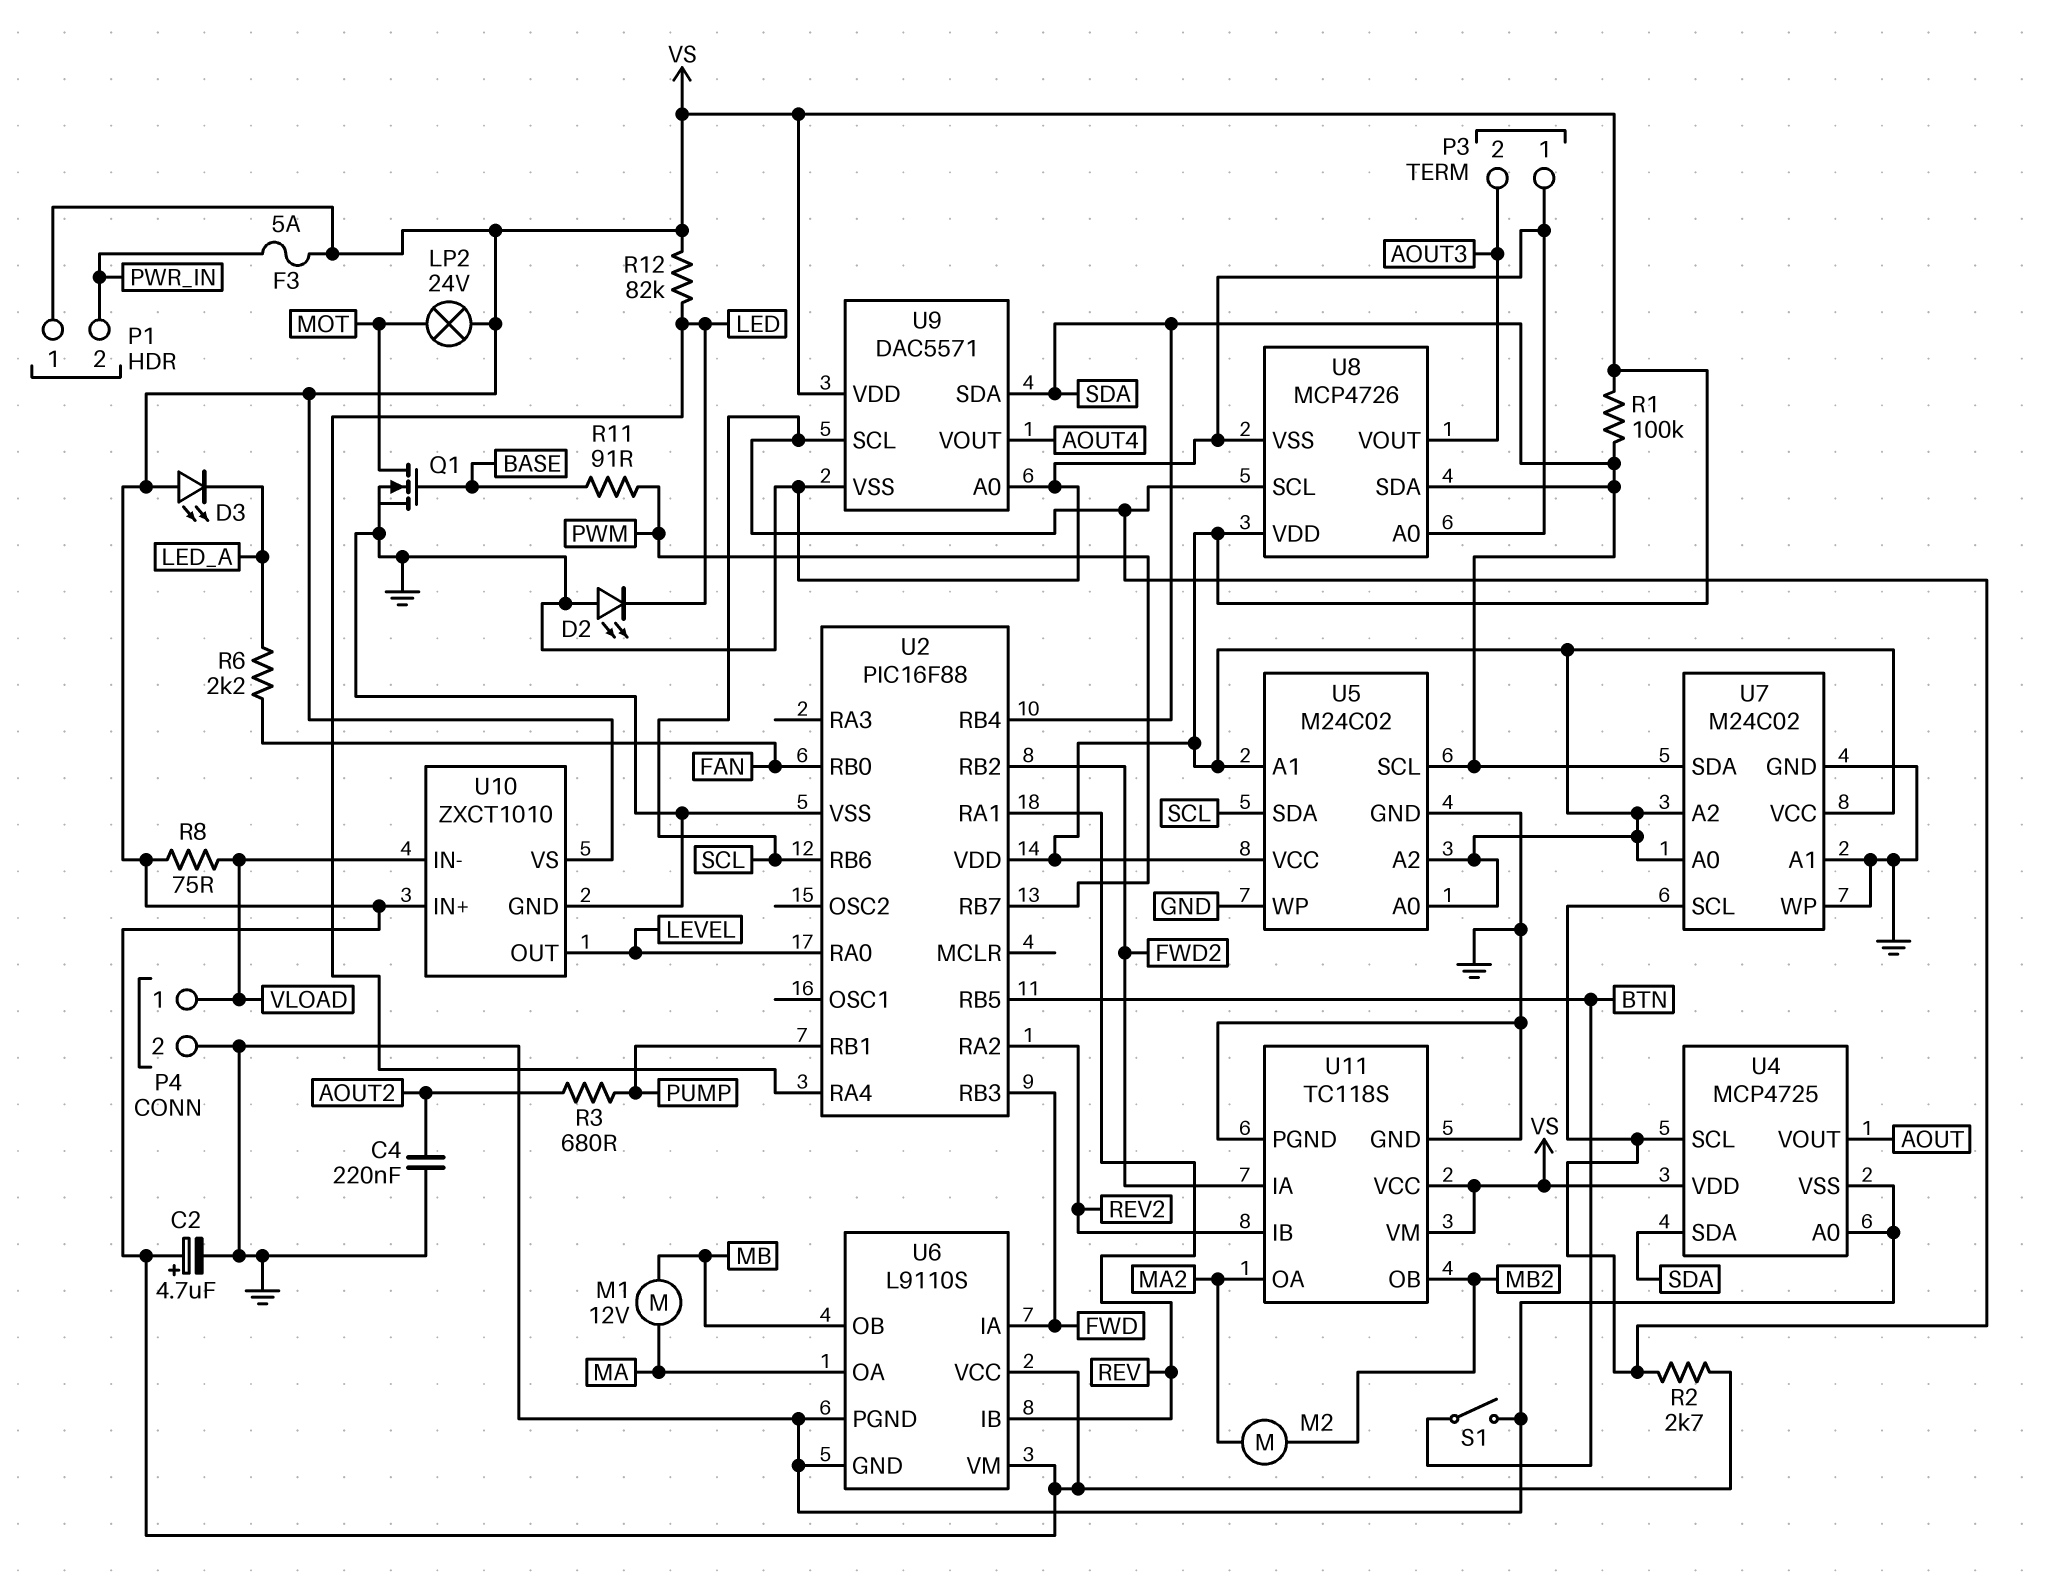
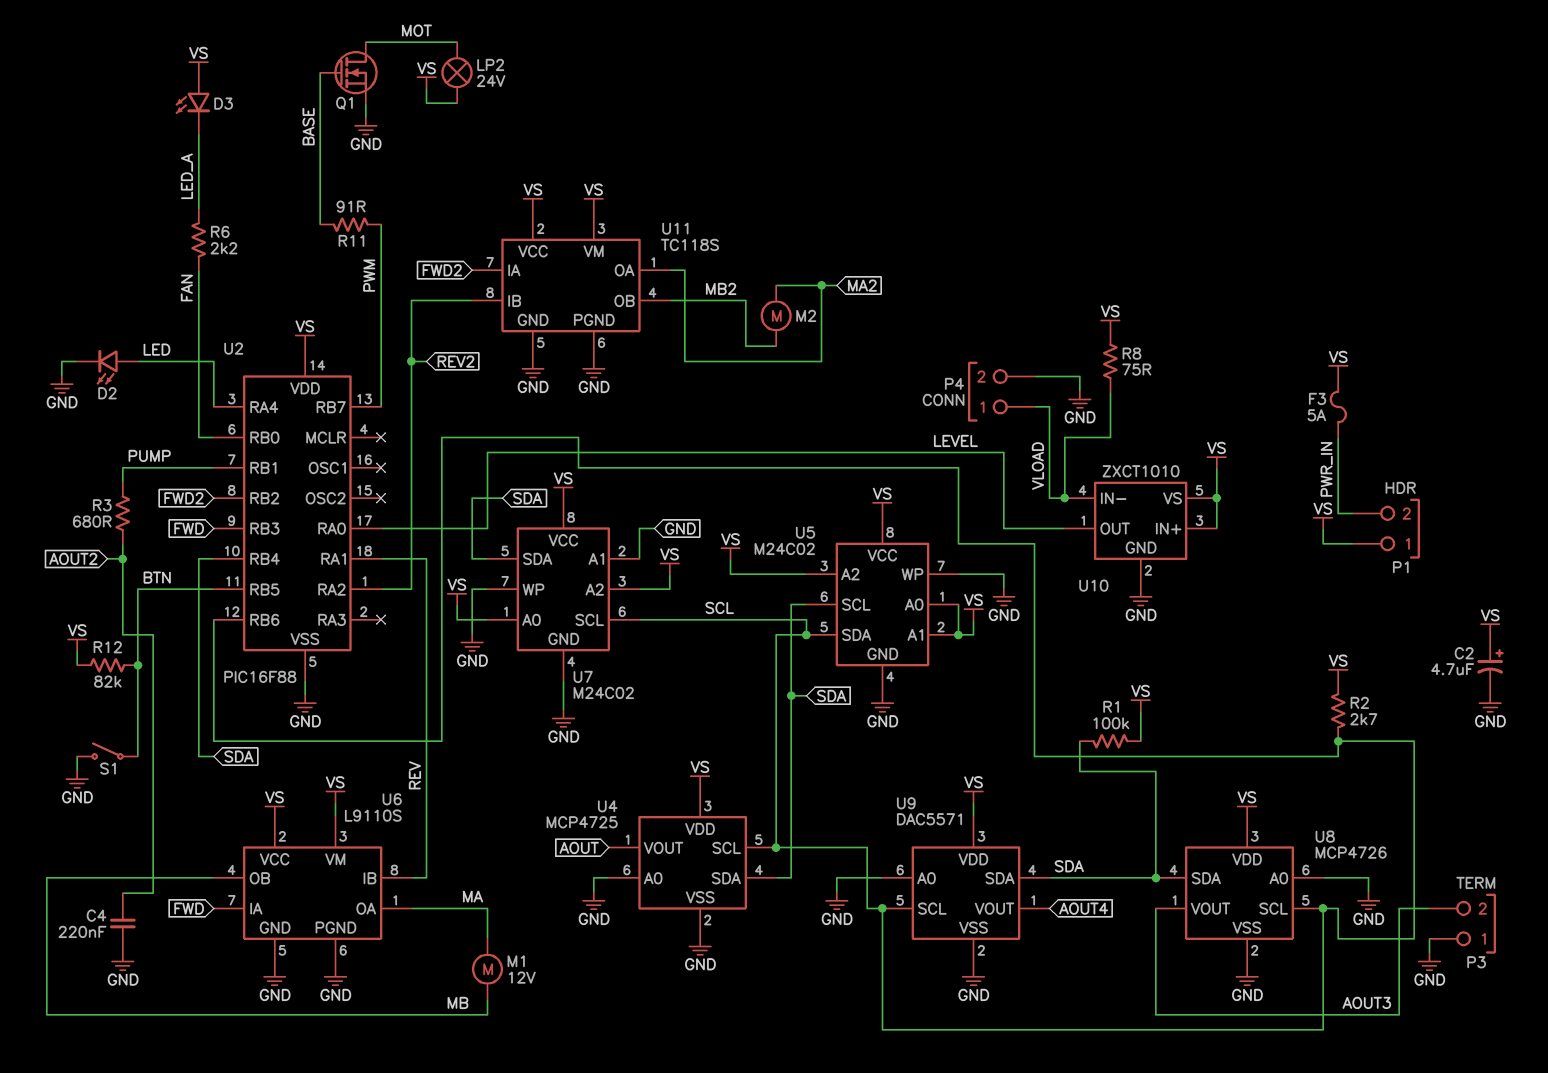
D2: LED (A GND, K LED) -> LED (A LED, K GND)
R12: 82k (LED, VS) -> 82k (BTN, VS)

